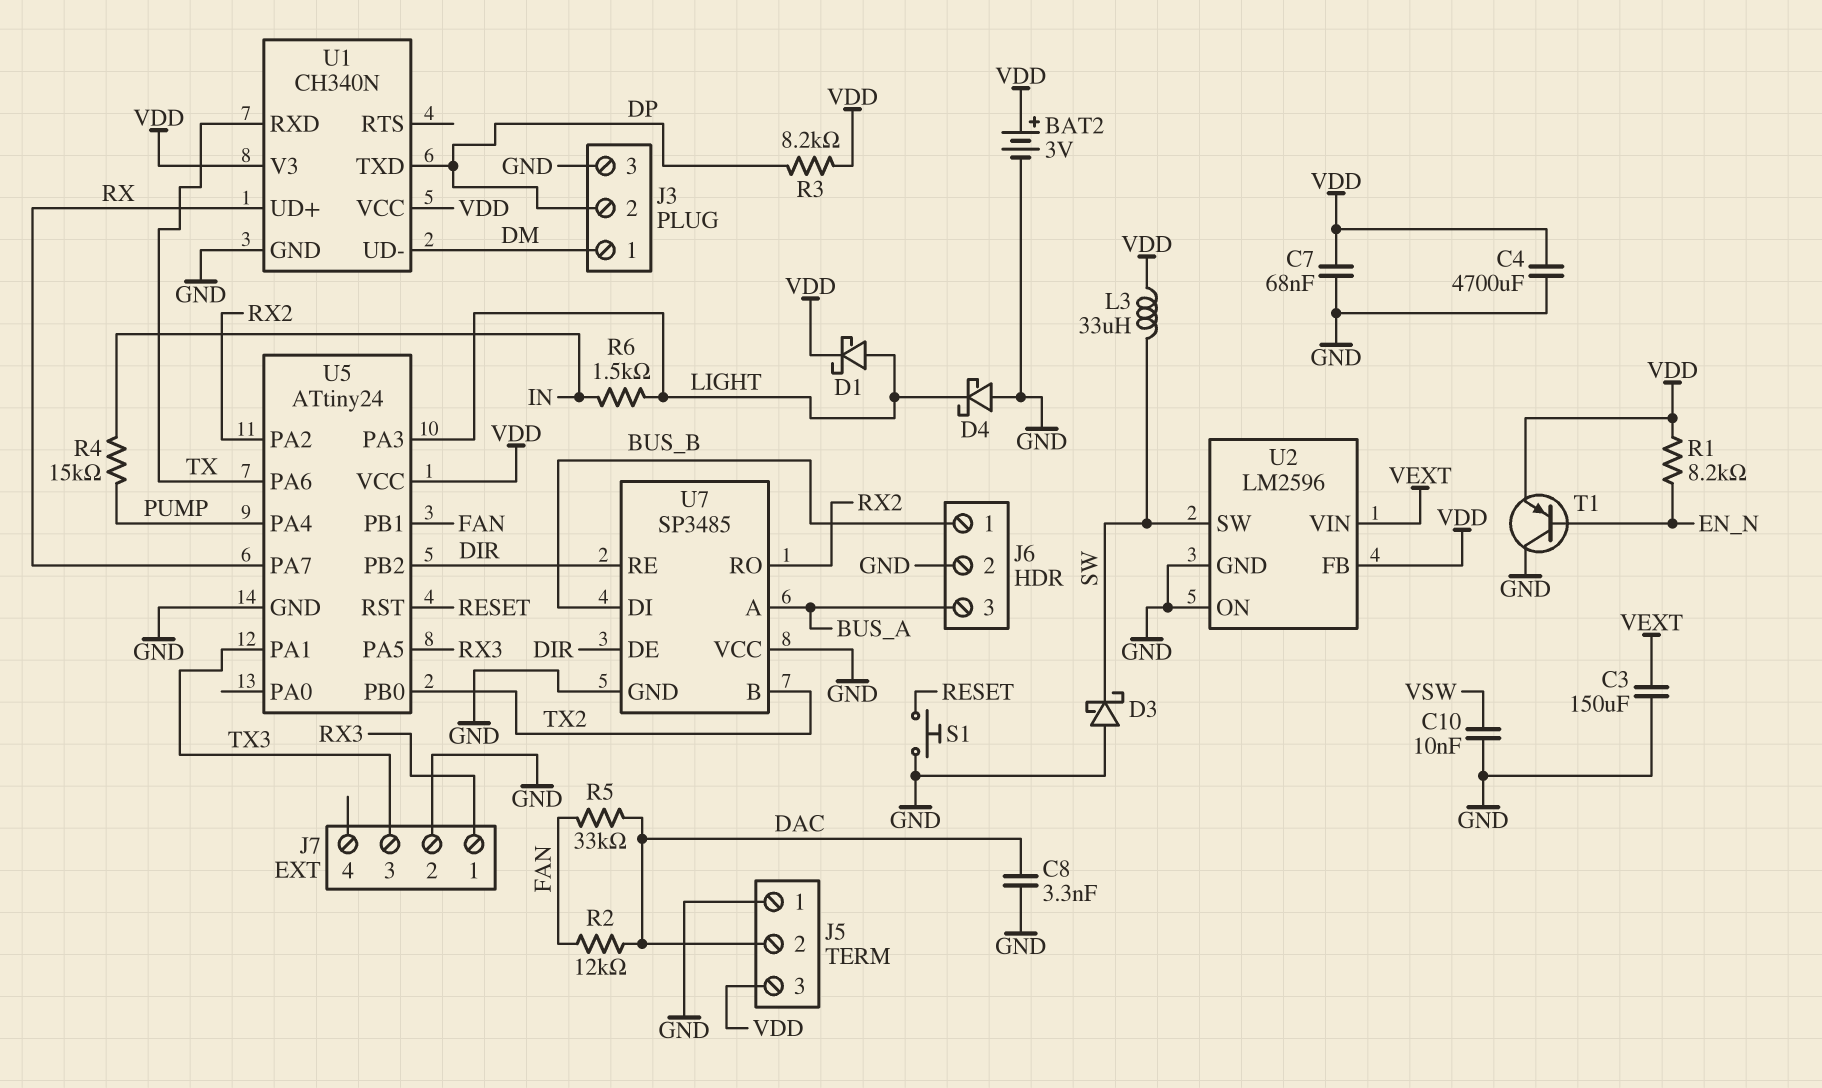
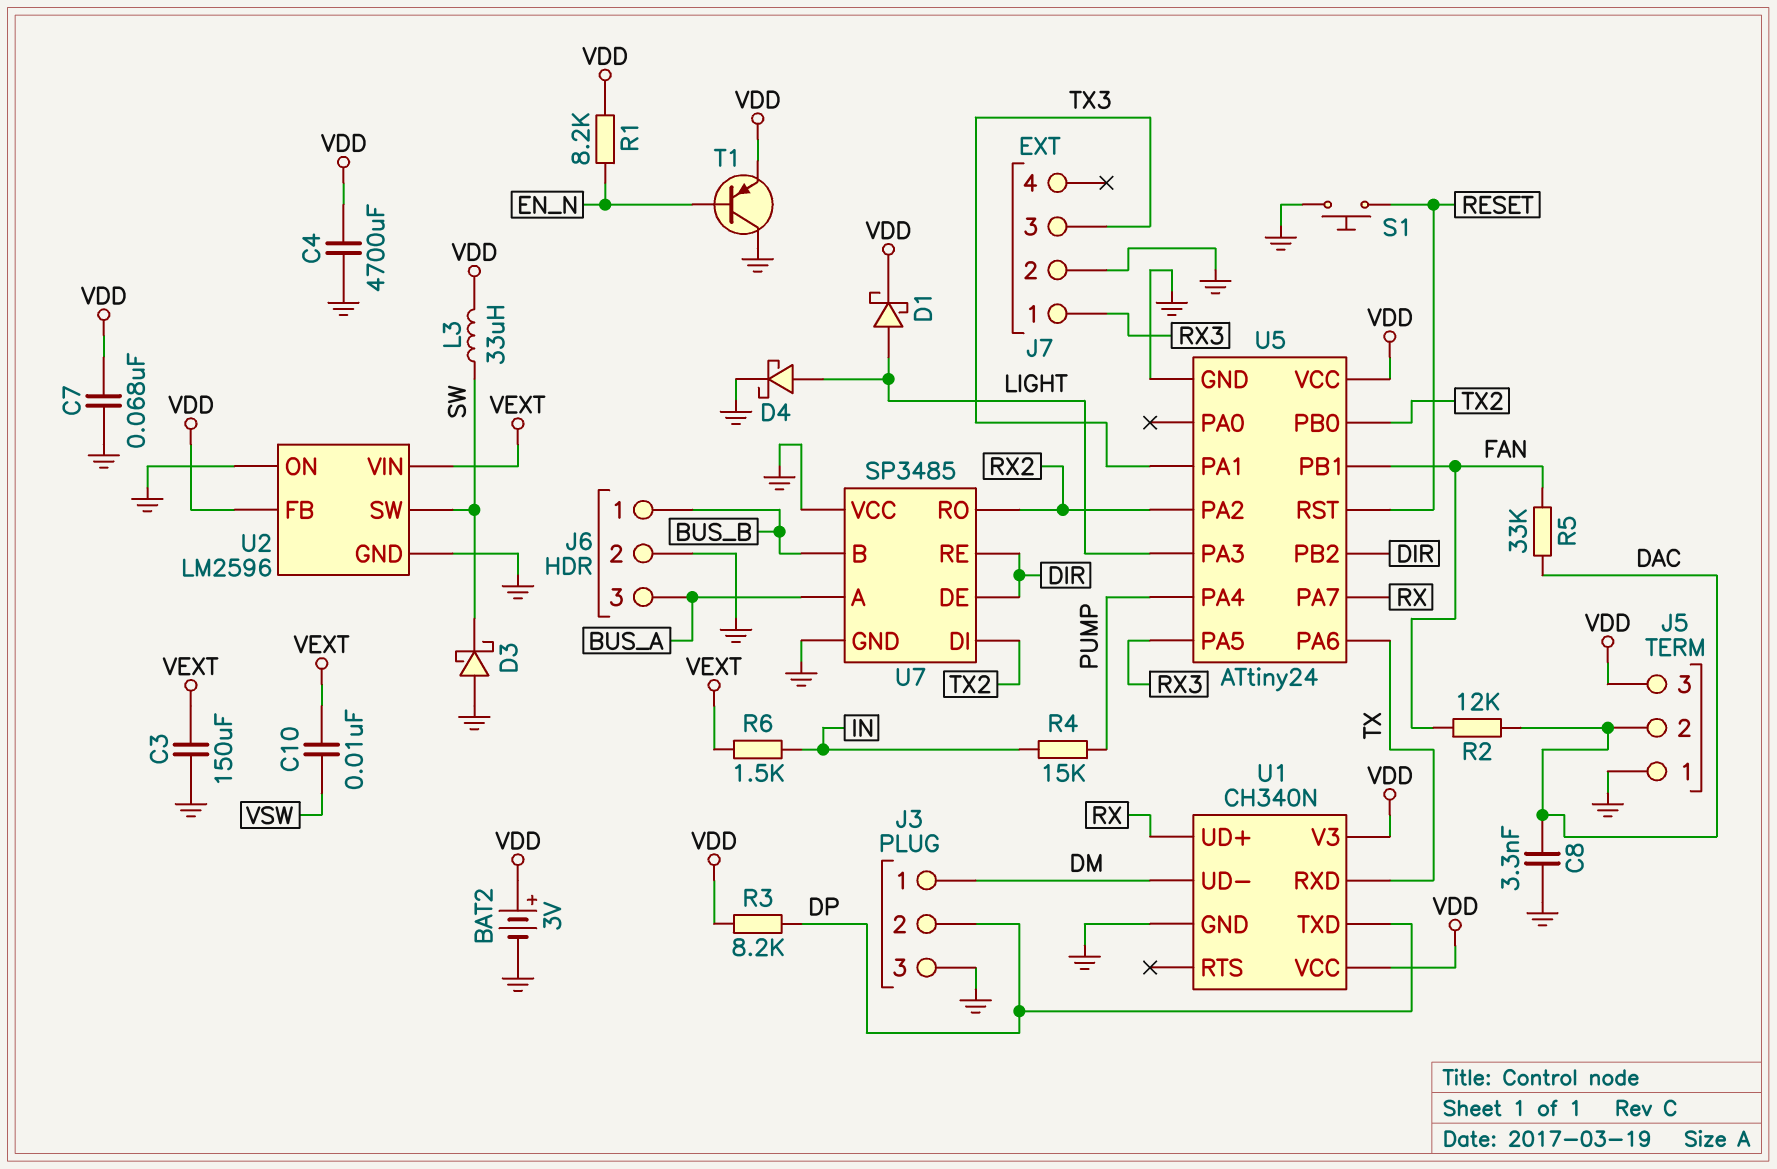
C10: 10nF (GND, VSW) -> 10nF (VEXT, VSW)
D4: schottky (A GND, K LIGHT) -> schottky (A LIGHT, K GND)
R6: 1.5k (IN, LIGHT) -> 1.5k (IN, VEXT)
U7 pin B: TX2 -> BUS_B
U7 pin DI: BUS_B -> TX2

